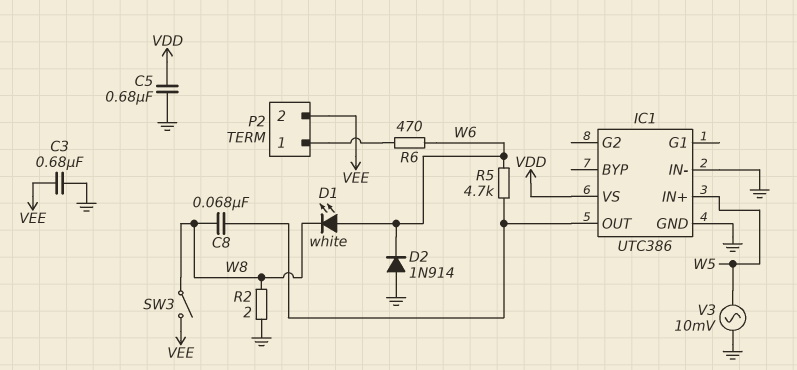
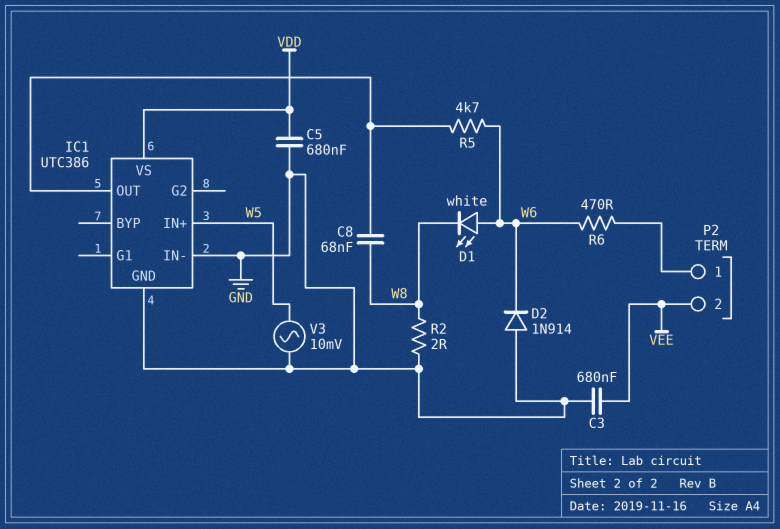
SW3: switch (VEE, W8) -> none

